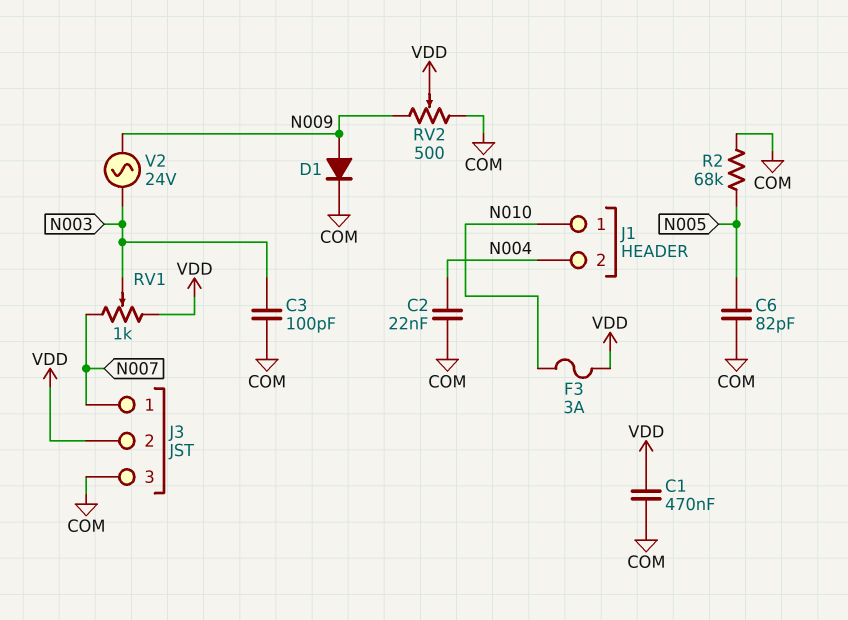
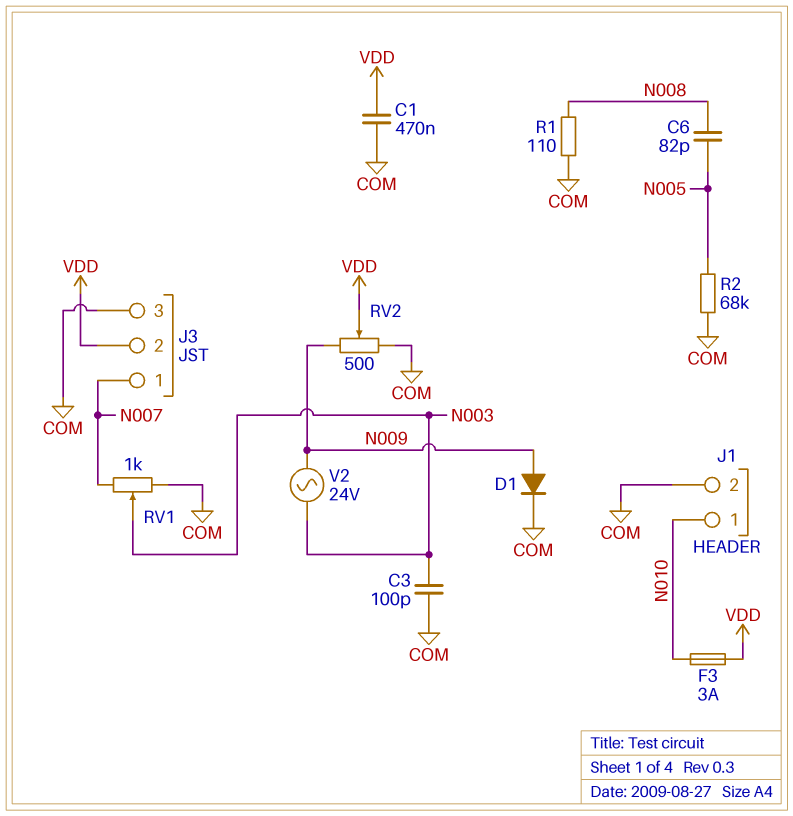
C2: 22nF (COM, N004) -> none
C6: 82pF (COM, N005) -> 82pF (N005, N008)
J1 pin 2: N004 -> COM
R1: none -> 110 (COM, N008)
RV1: 1k (N007, VDD, wiper N003) -> 1k (COM, N007, wiper N003)

